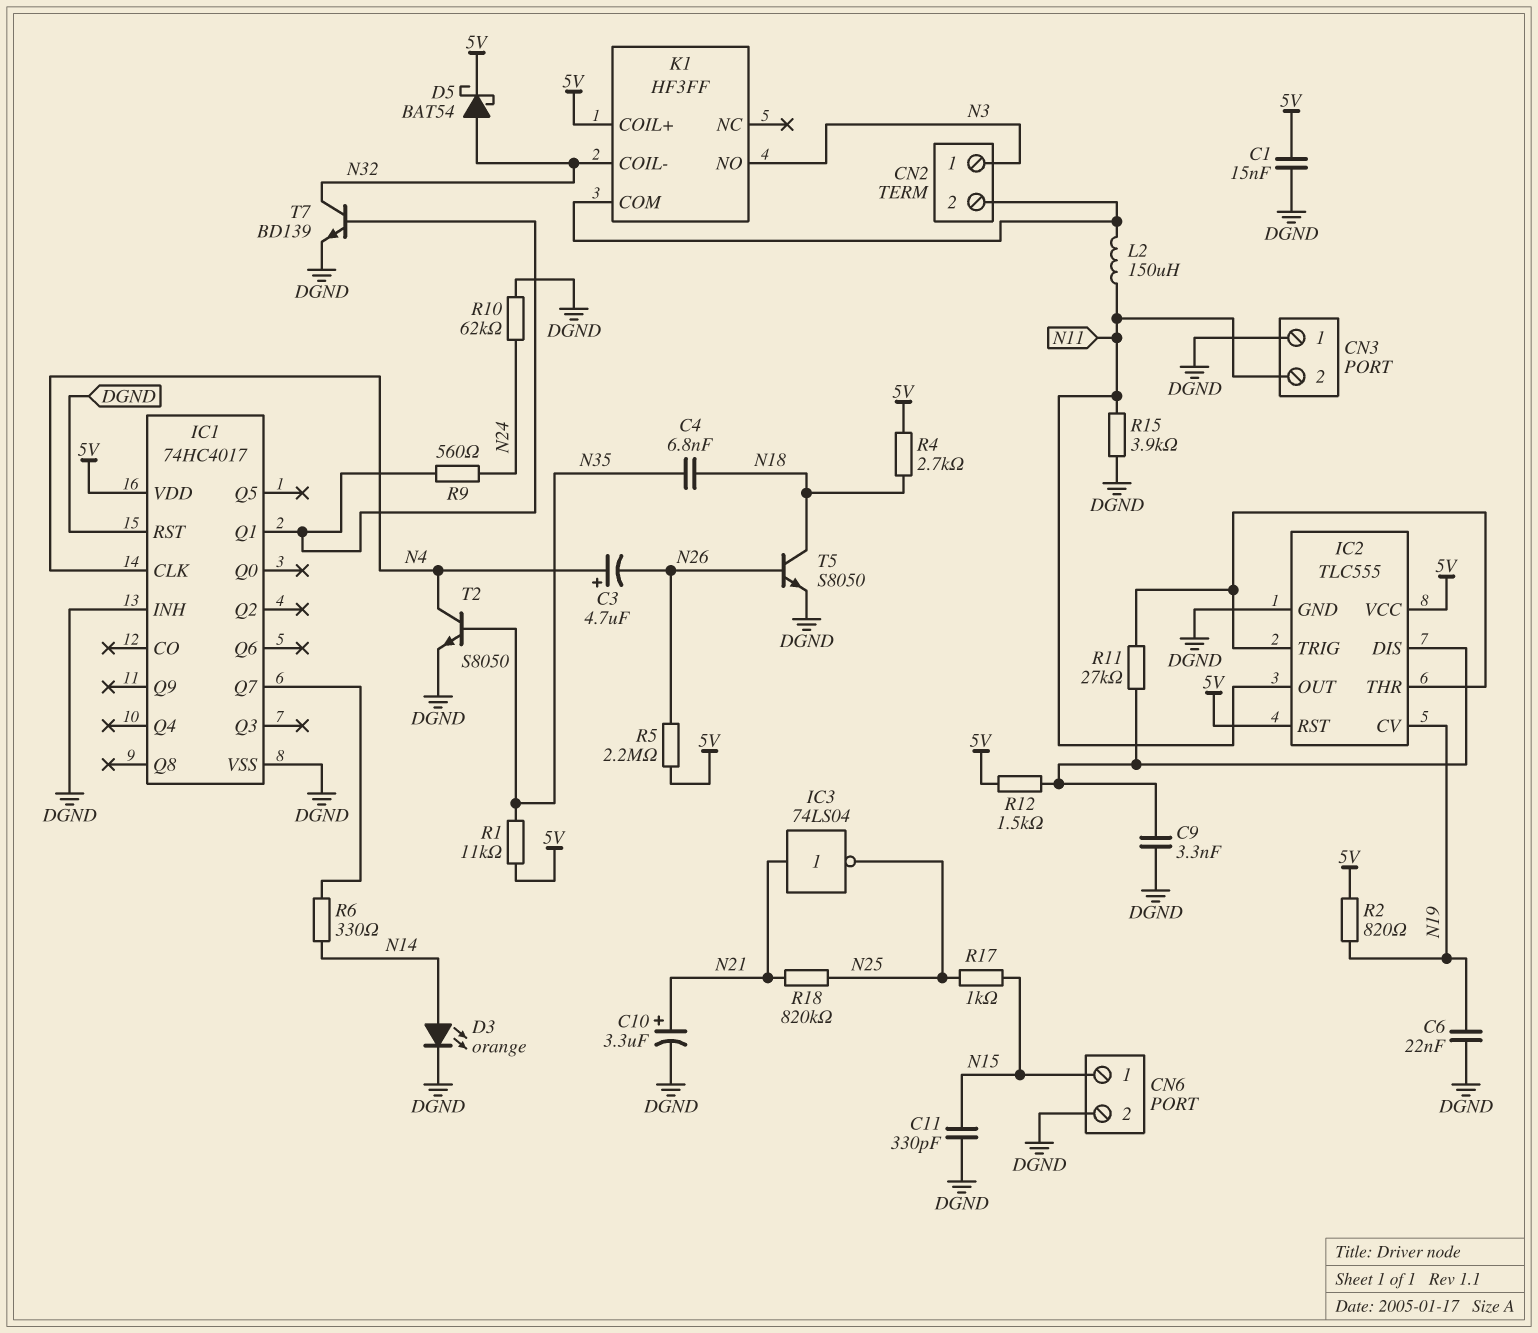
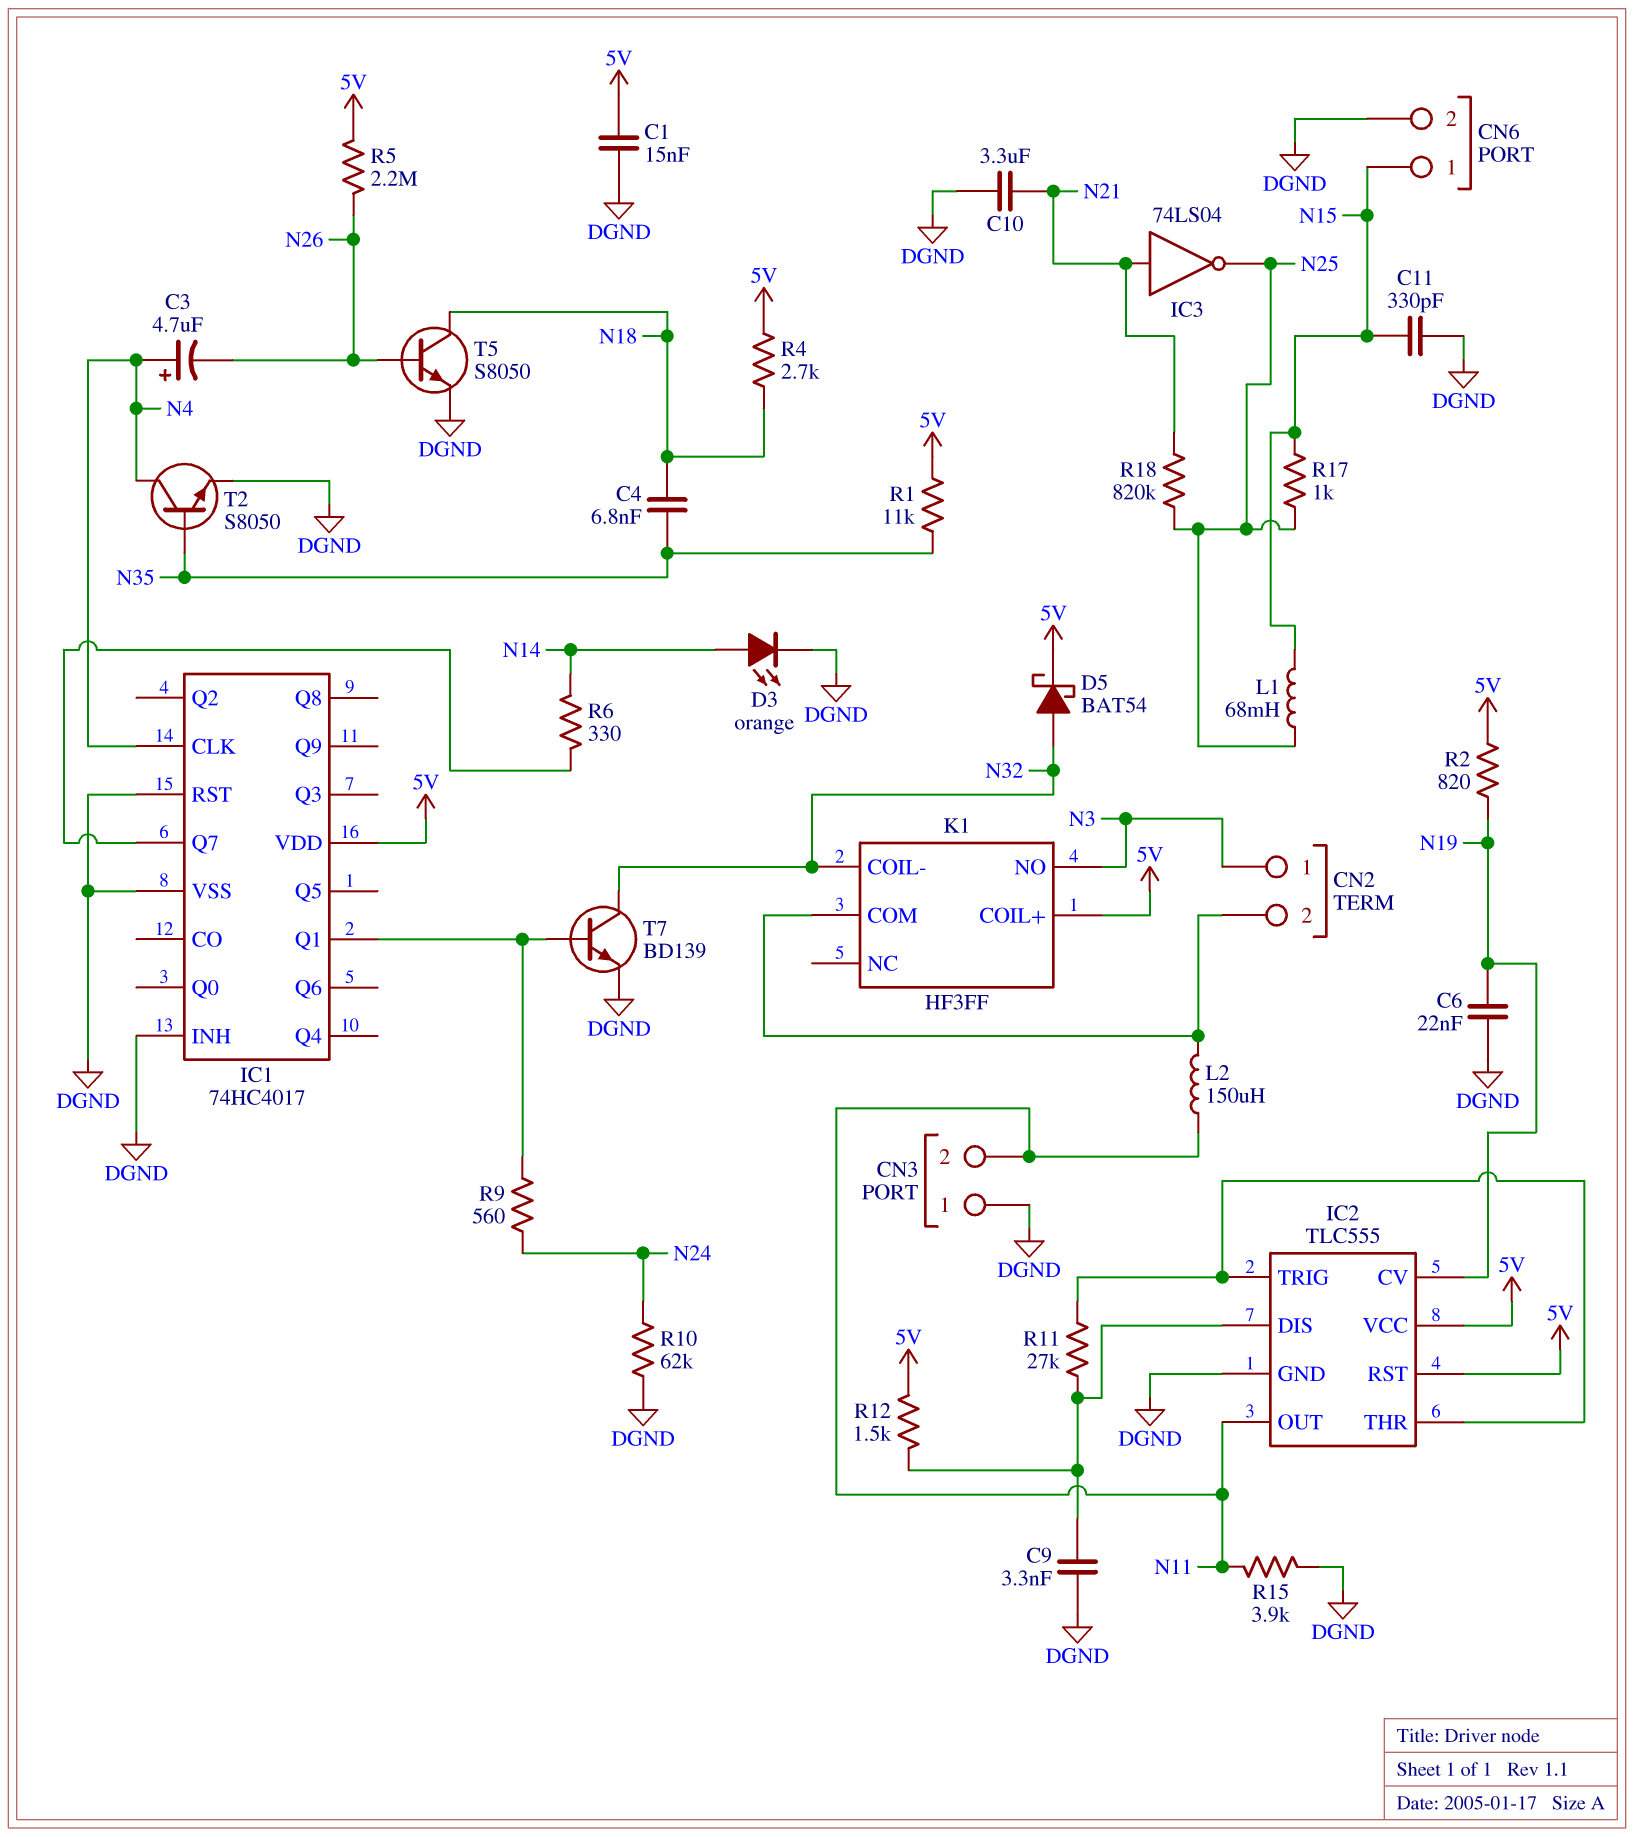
C10: 3.3uF (plus N21, minus DGND) -> 3.3uF (DGND, N21)
L1: none -> 68mH (N15, N25)

